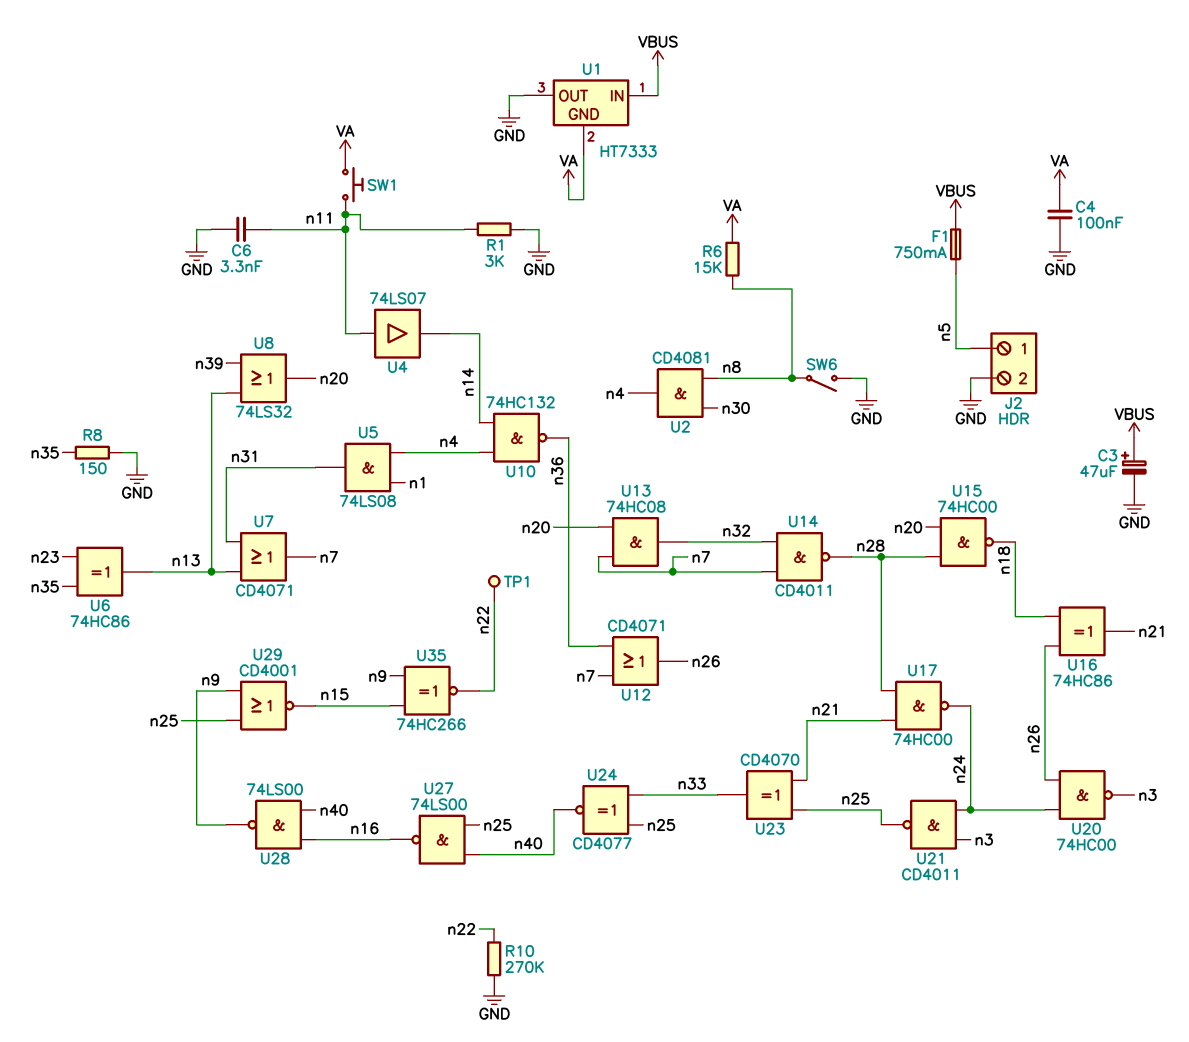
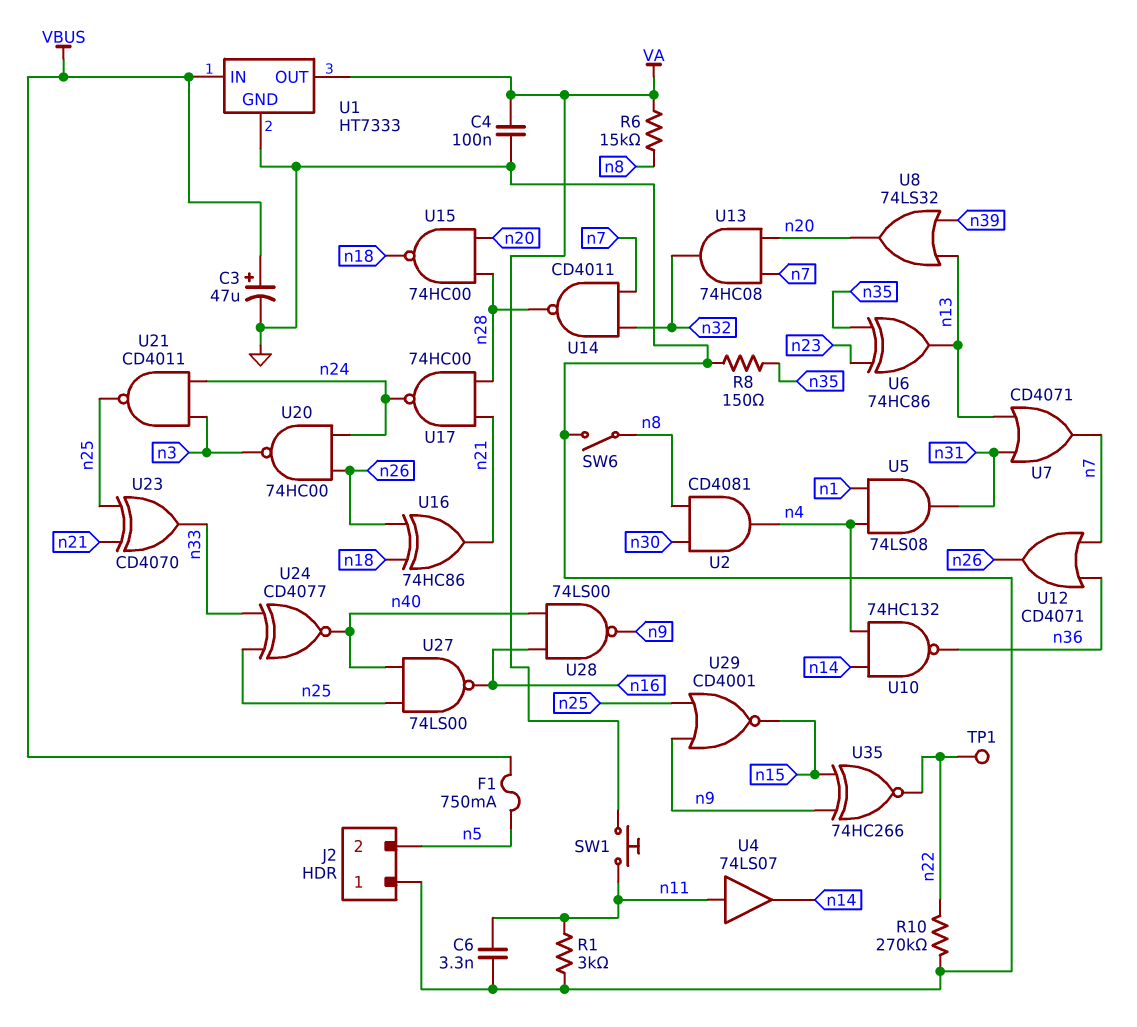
J2 pin 1: n5 -> GND
J2 pin 2: GND -> n5
U1 pin GND: VA -> GND
U1 pin OUT: GND -> VA

